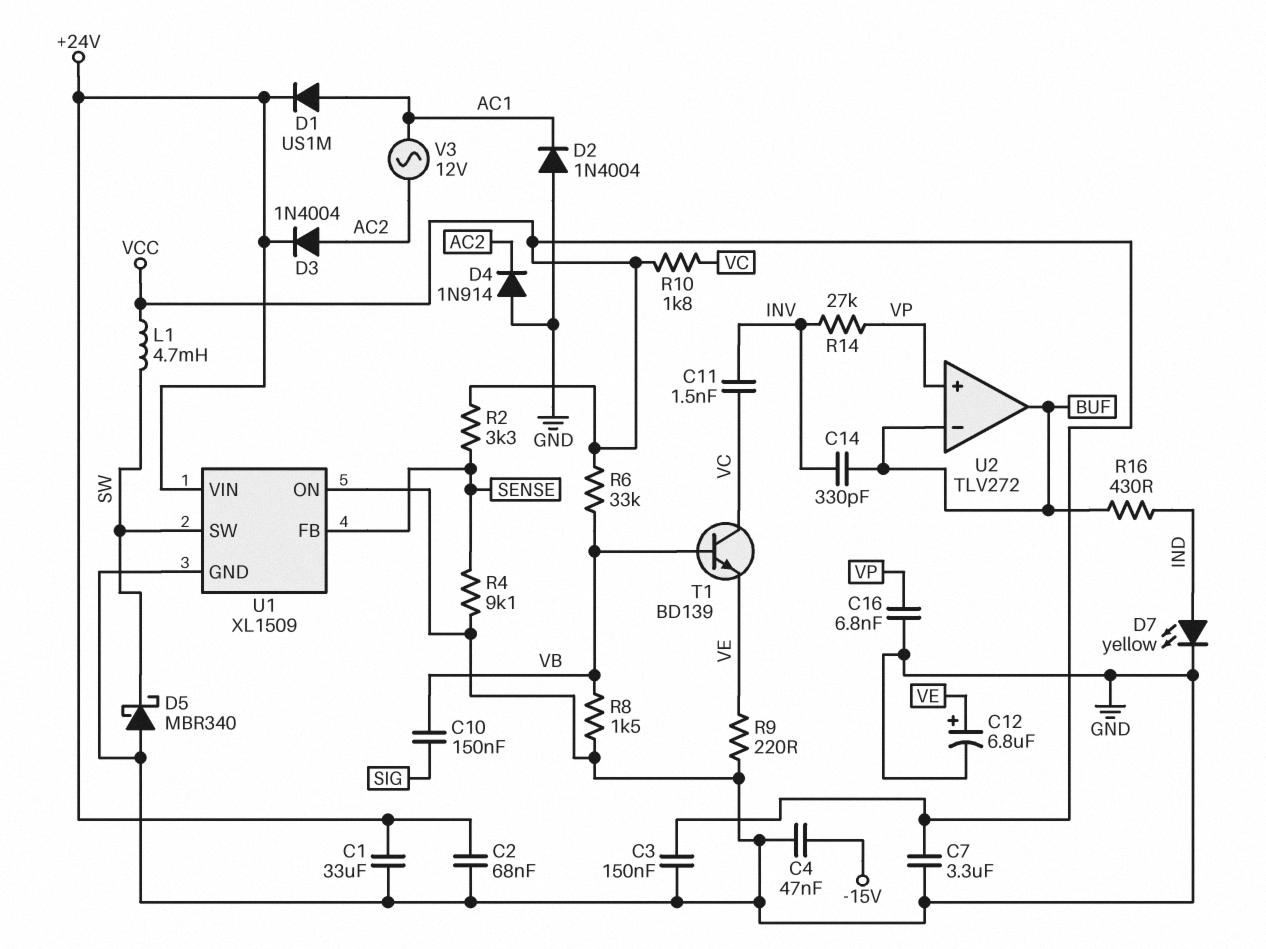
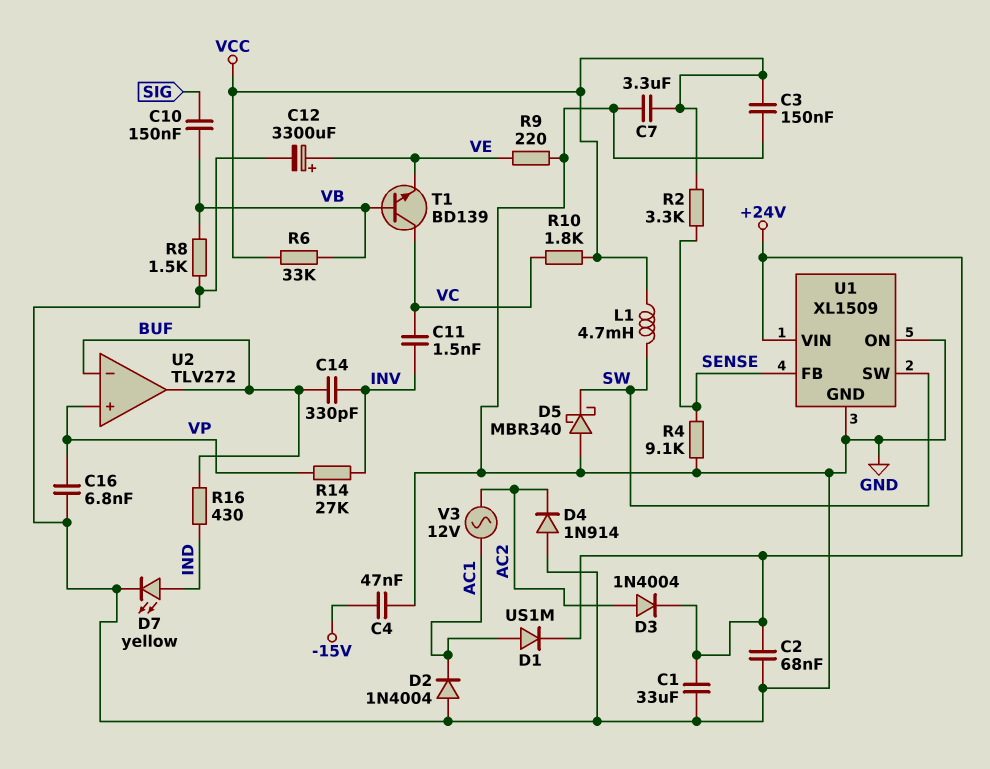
C12: 6.8uF (plus VE, minus GND) -> 3300uF (plus VE, minus GND)

